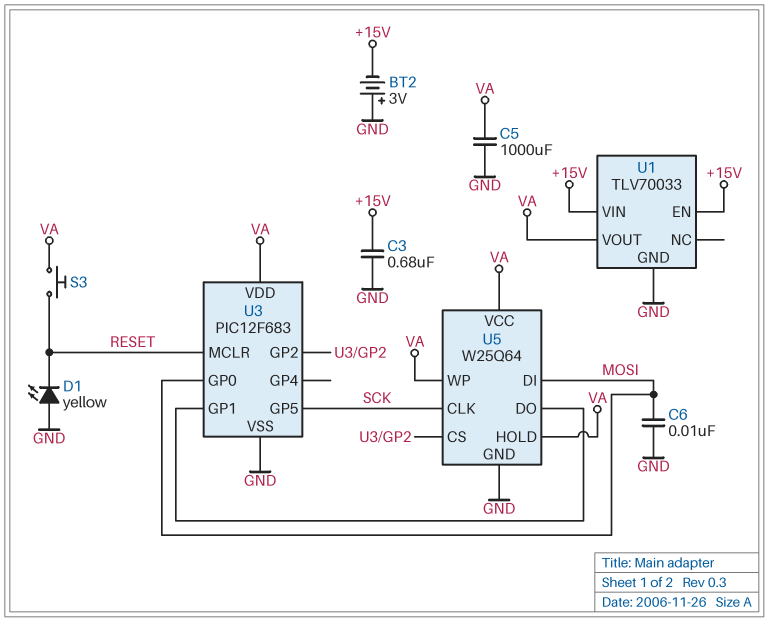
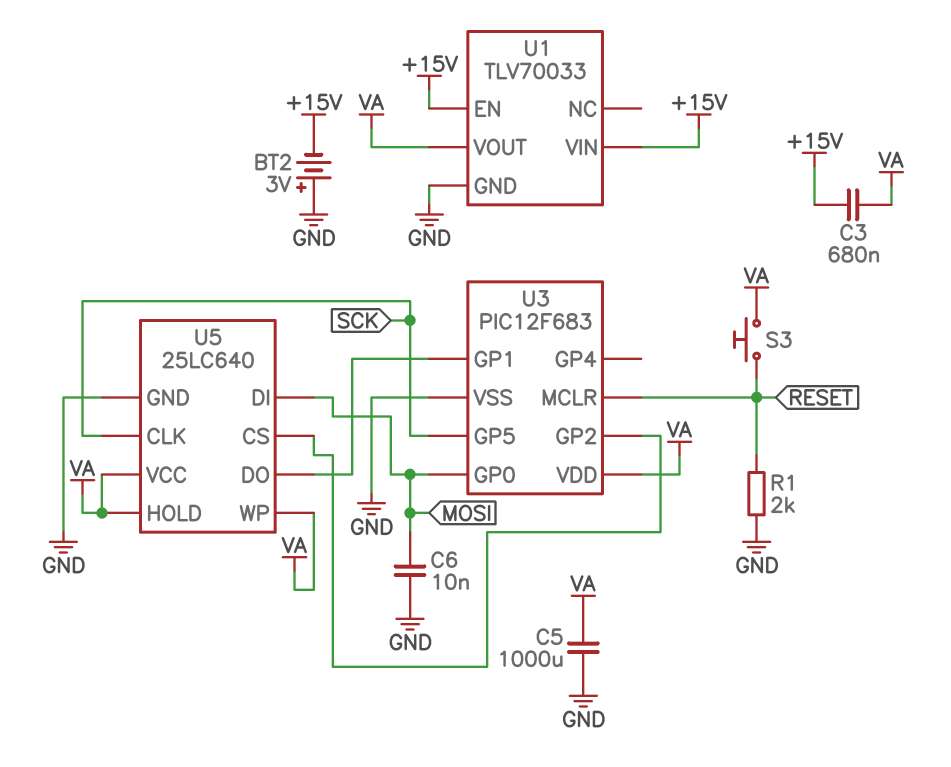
C3: 680nF (+15V, GND) -> 680nF (+15V, VA)
D1: LED yellow (A GND, K RESET) -> none
R1: none -> 2k (GND, RESET)
U5: W25Q64 -> 25LC640

